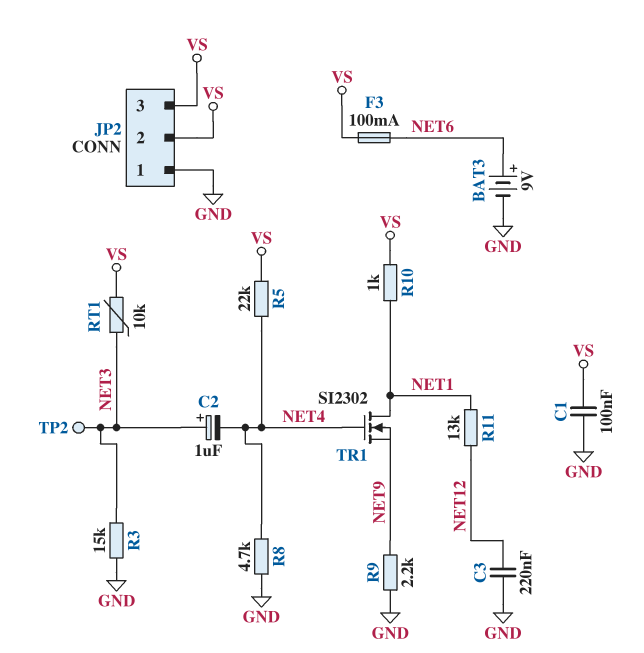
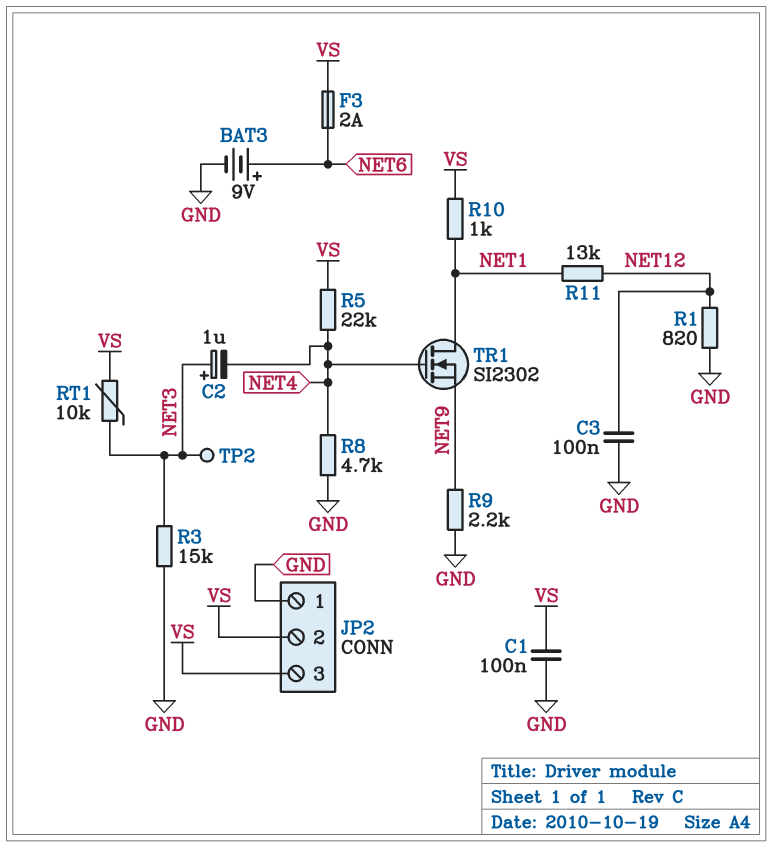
C3: 220nF (GND, NET12) -> 100nF (GND, NET12)
F3: 100mA (NET6, VS) -> 2A (NET6, VS)
R1: none -> 820 (GND, NET12)

